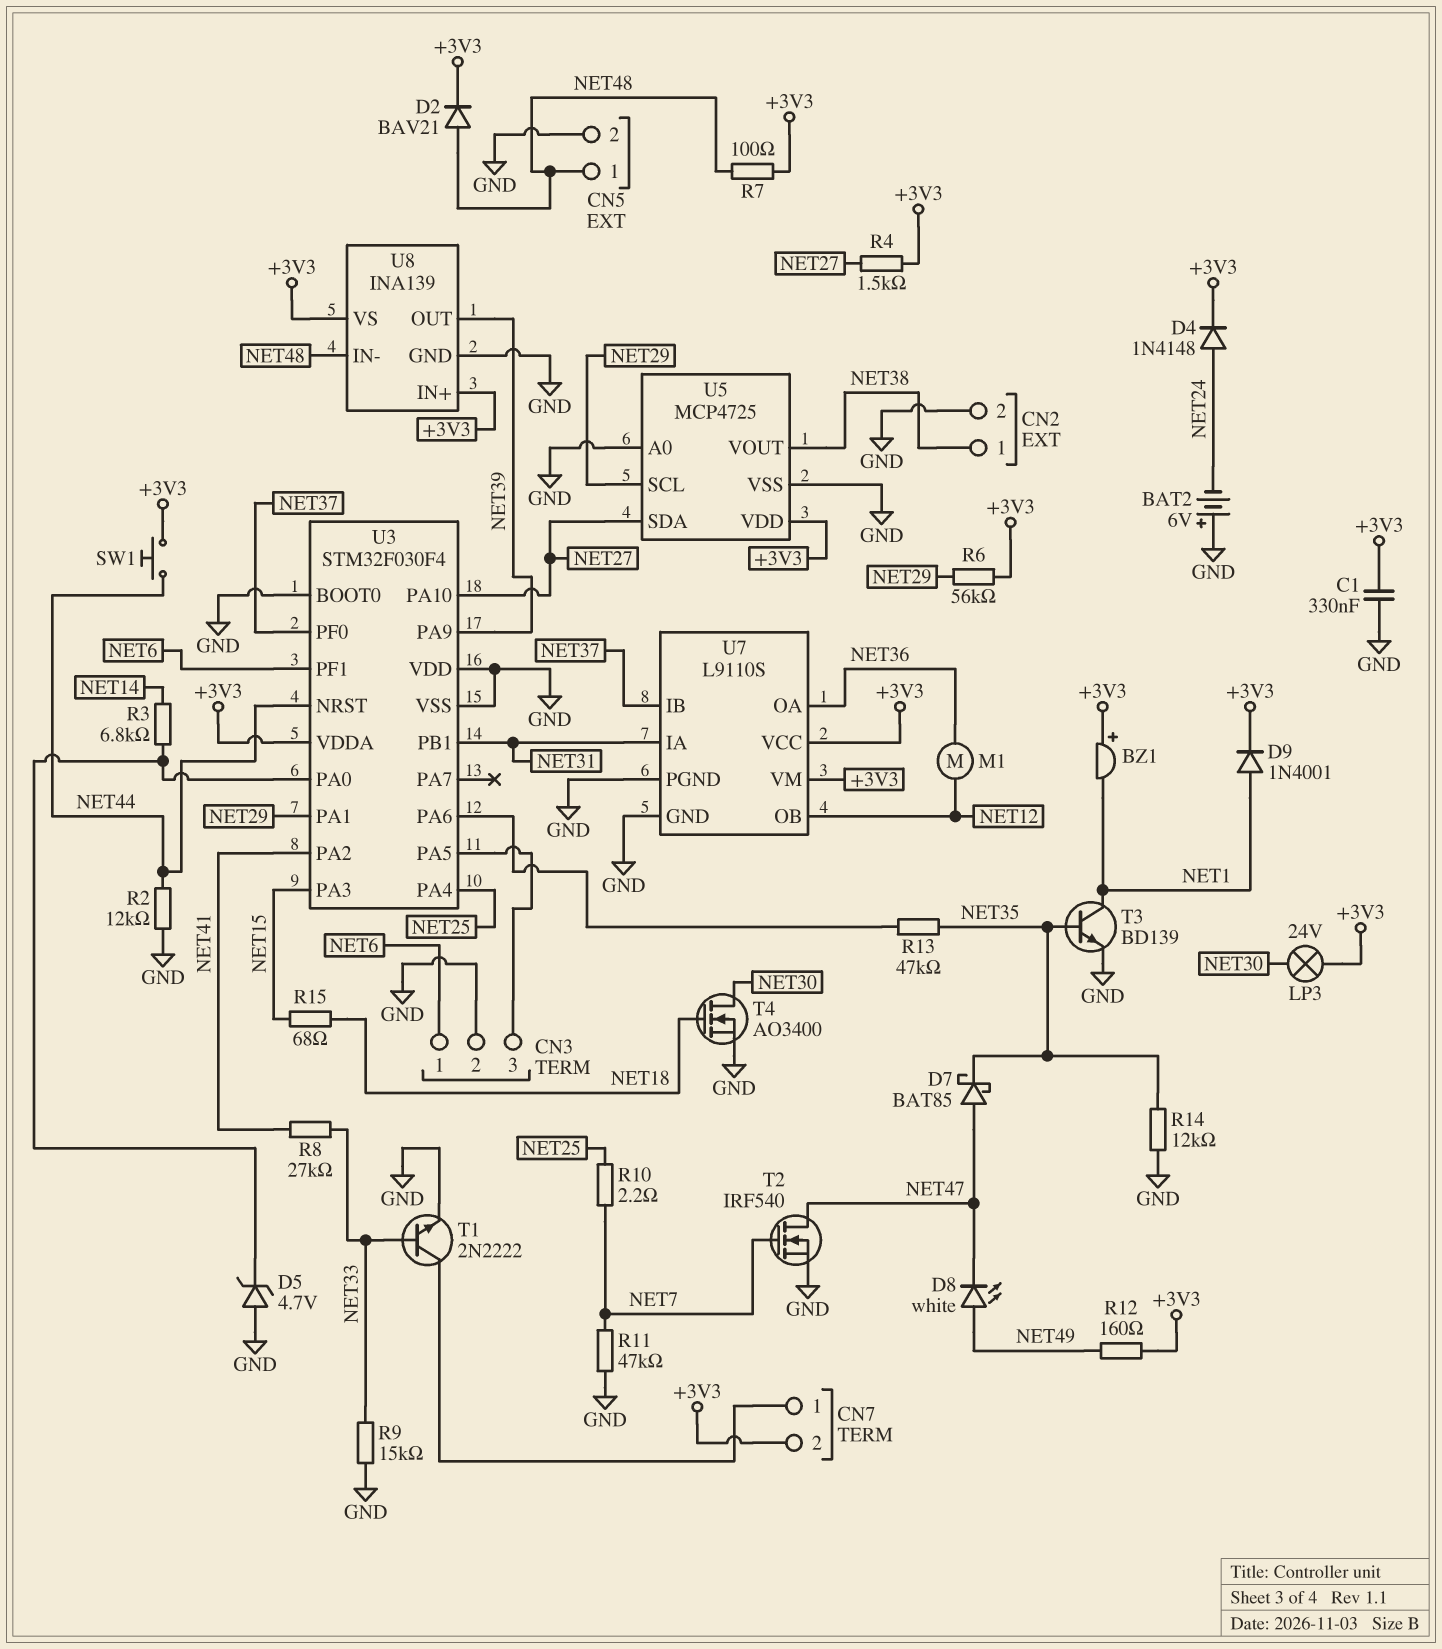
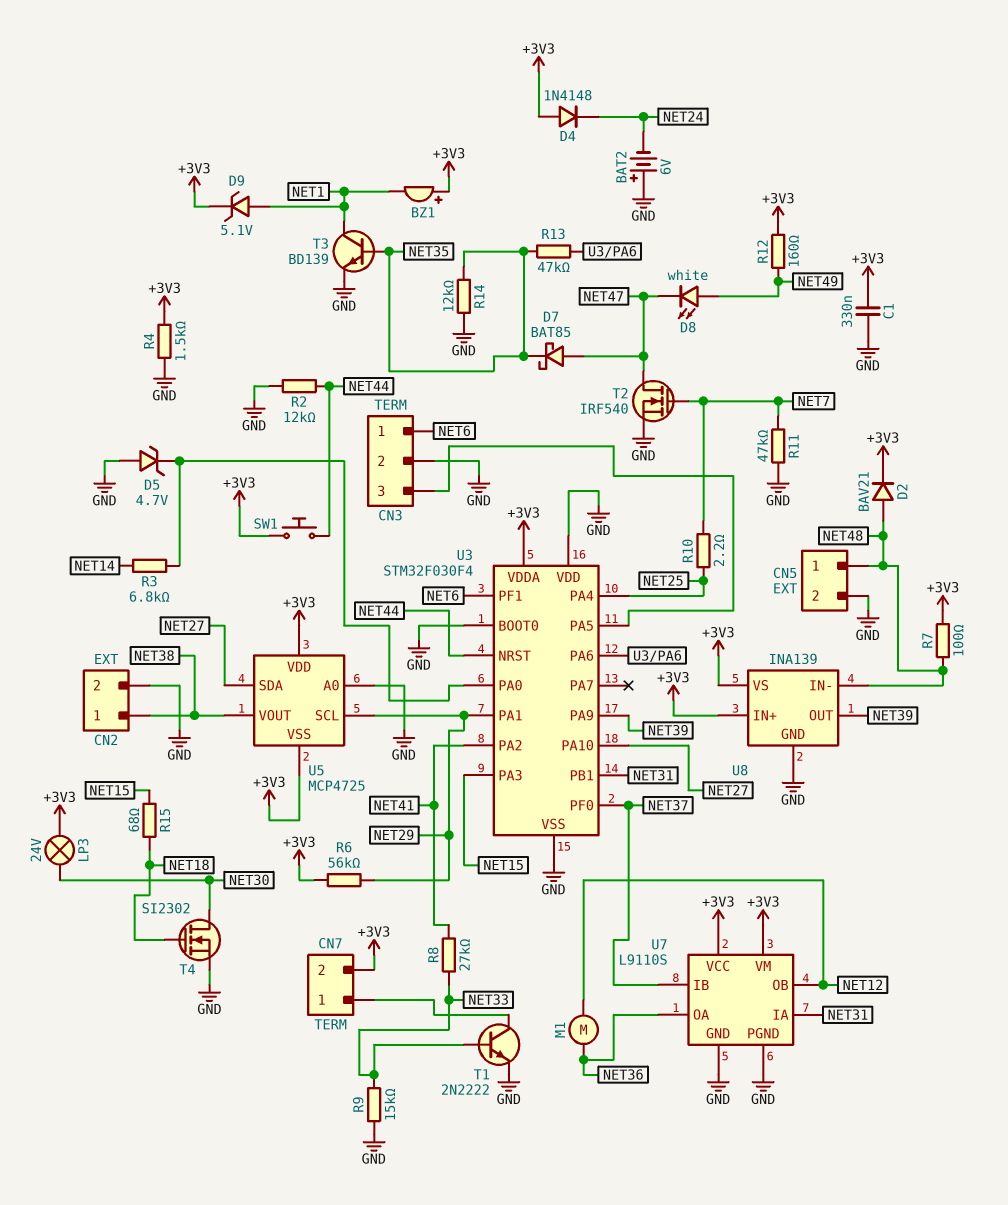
D4: diode 1N4148 (A NET24, K +3V3) -> diode 1N4148 (A +3V3, K NET24)
D9: diode 1N4001 (A NET1, K +3V3) -> zener 5.1V (A NET1, K +3V3)
R4: 1.5k (+3V3, NET27) -> 1.5k (+3V3, GND)
T4: NMOS AO3400 (G NET18, D NET30, S GND) -> NMOS SI2302 (G NET18, D NET30, S GND)
U5 pin VSS: GND -> +3V3

